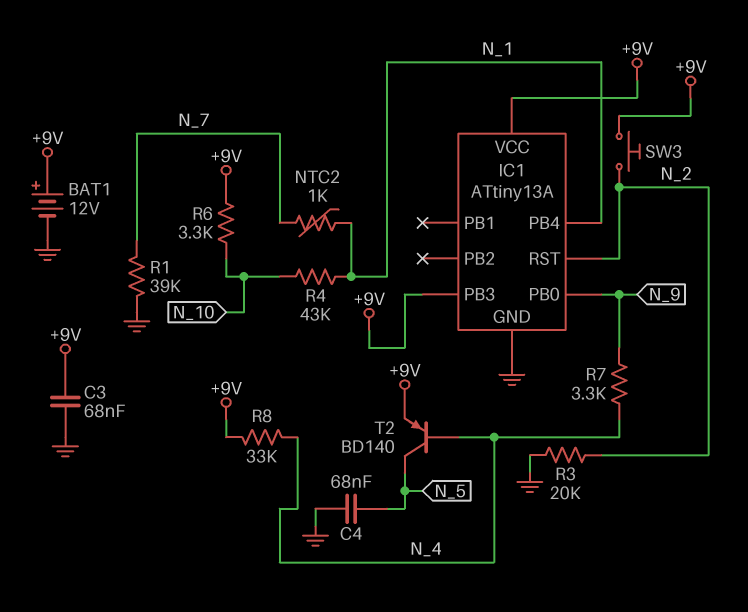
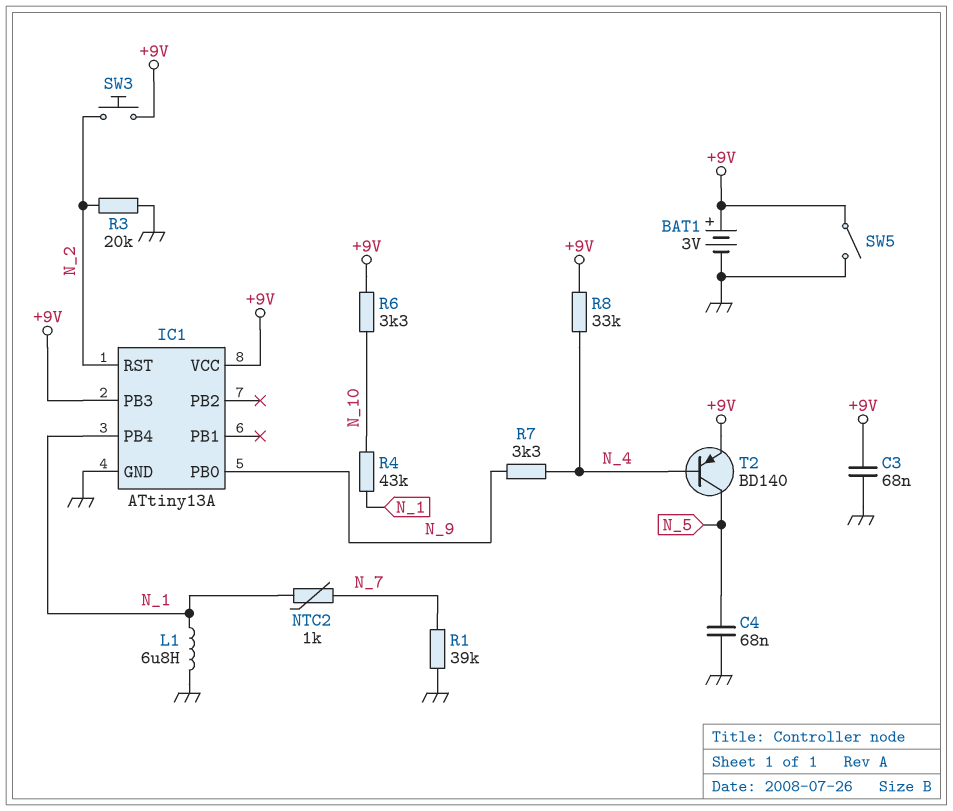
BAT1: 12V (plus +9V, minus GND) -> 3V (plus +9V, minus GND)
L1: none -> 6.8uH (GND, N_1)
SW5: none -> switch (+9V, GND)

